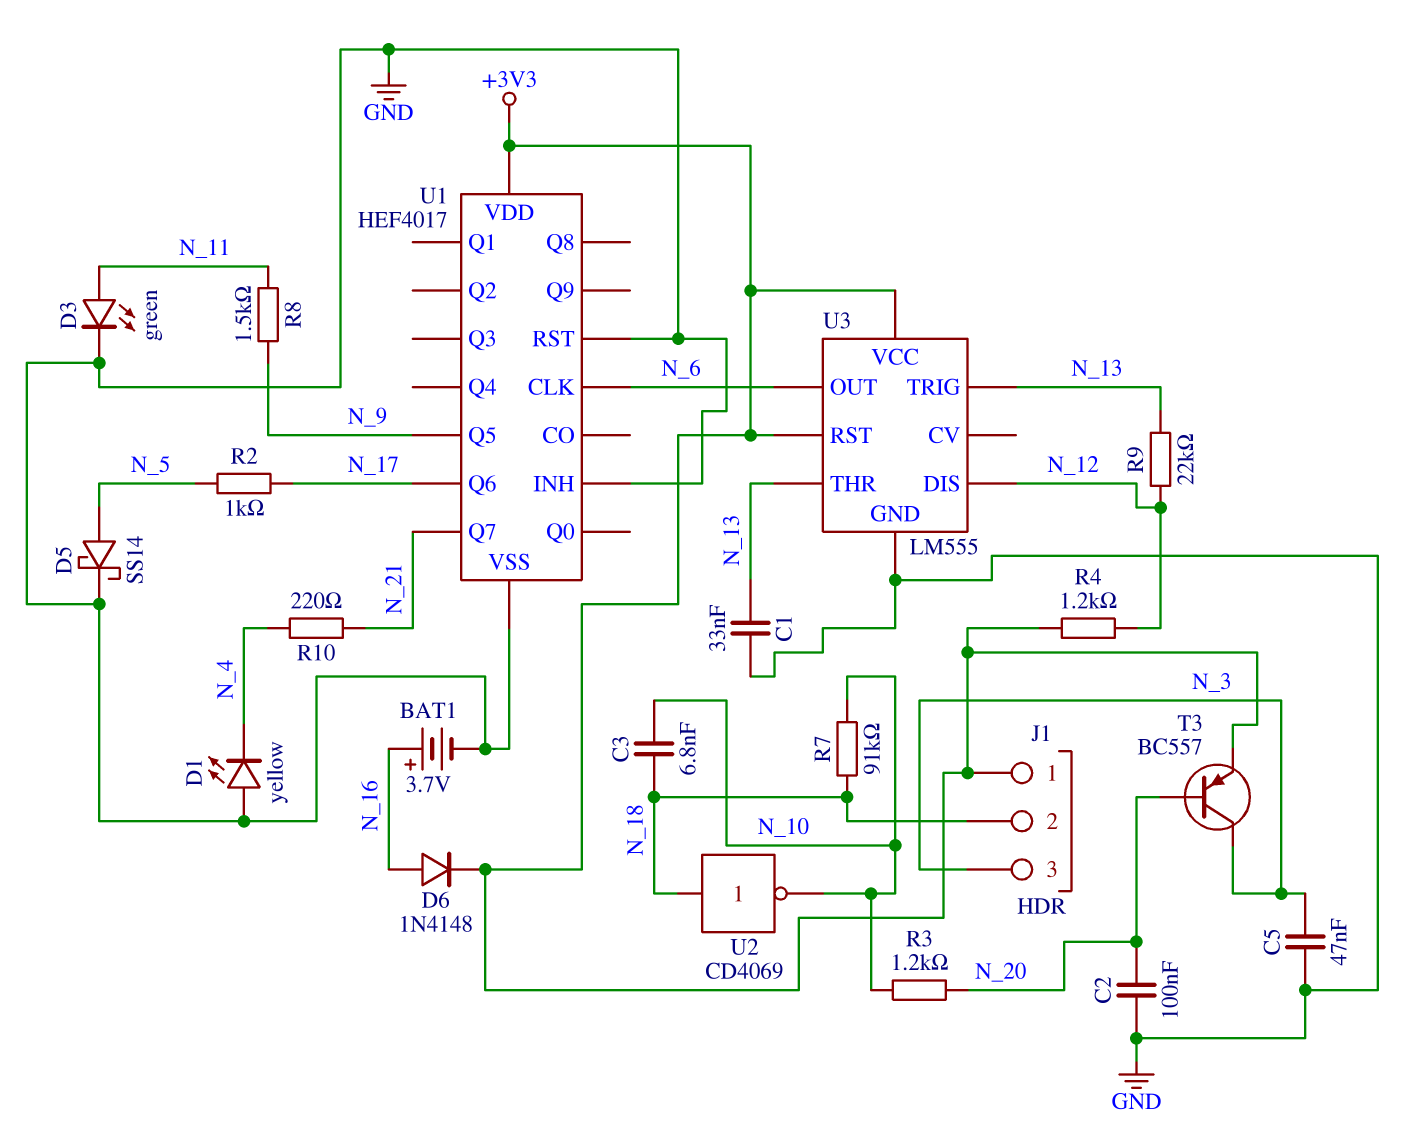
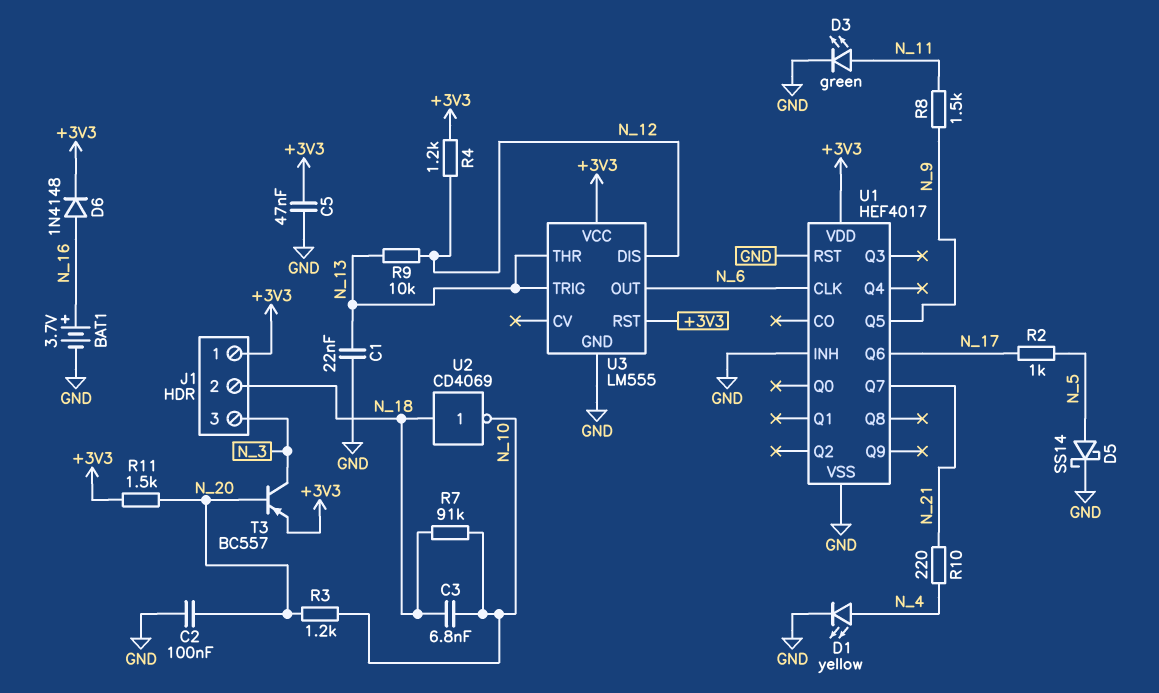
C1: 33nF (GND, N_13) -> 22nF (GND, N_13)
C5: 47nF (GND, N_3) -> 47nF (+3V3, GND)
D1: LED yellow (A GND, K N_4) -> LED yellow (A N_4, K GND)
R9: 22k (N_12, N_13) -> 10k (N_12, N_13)
R11: none -> 1.5k (+3V3, N_20)

